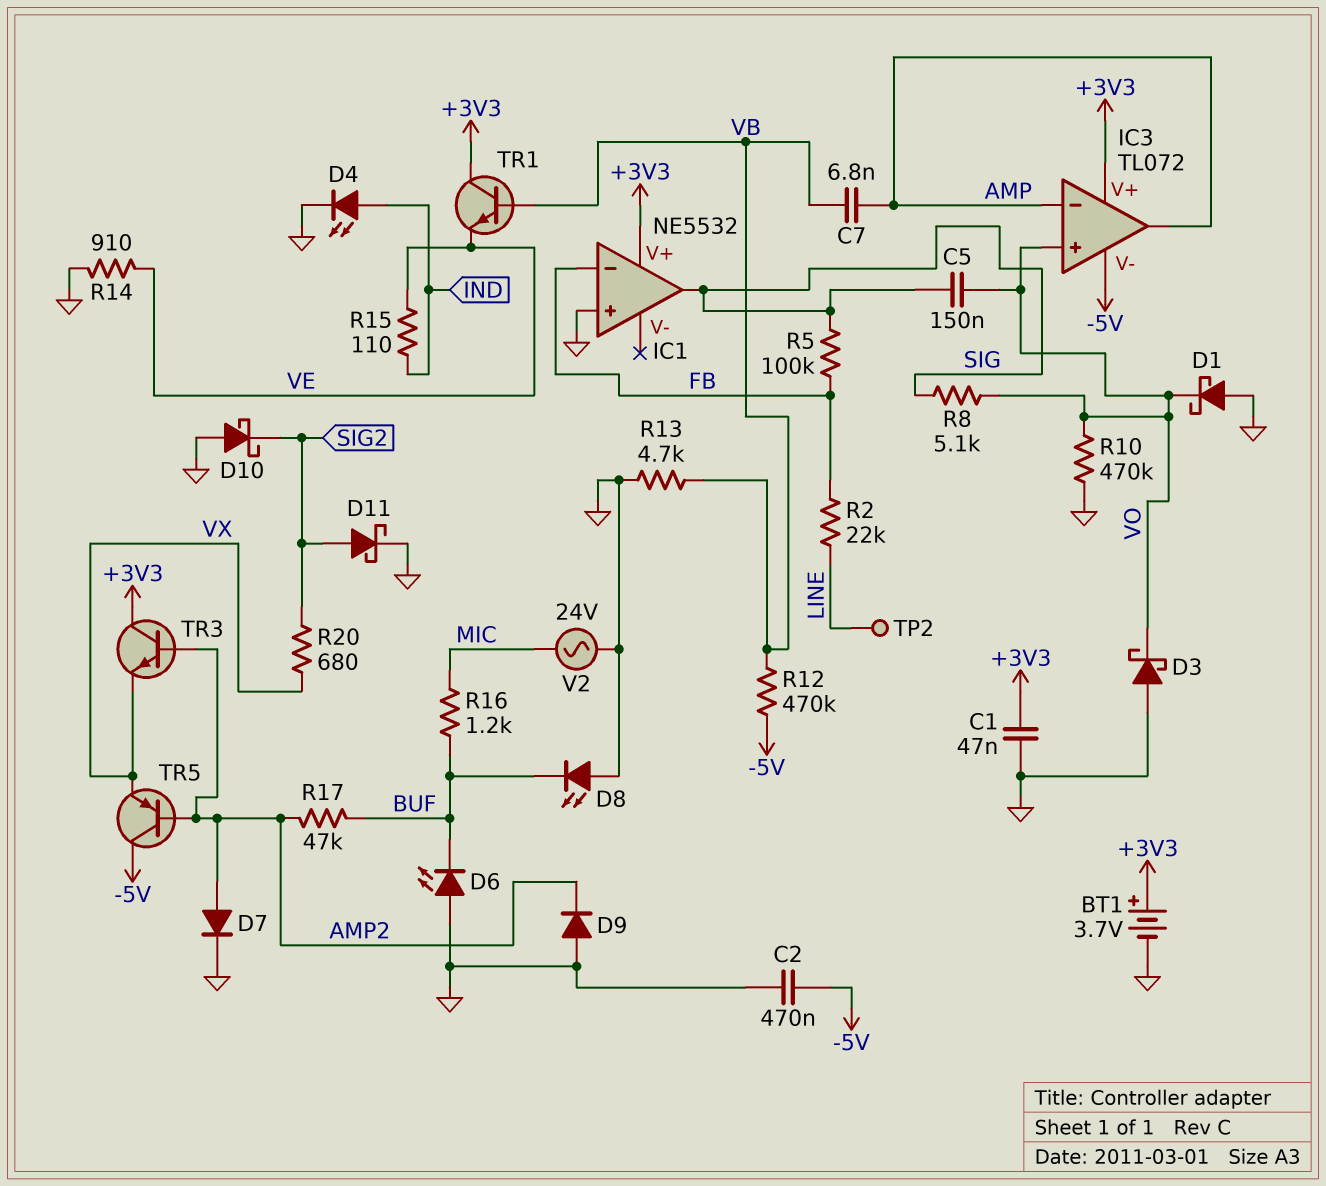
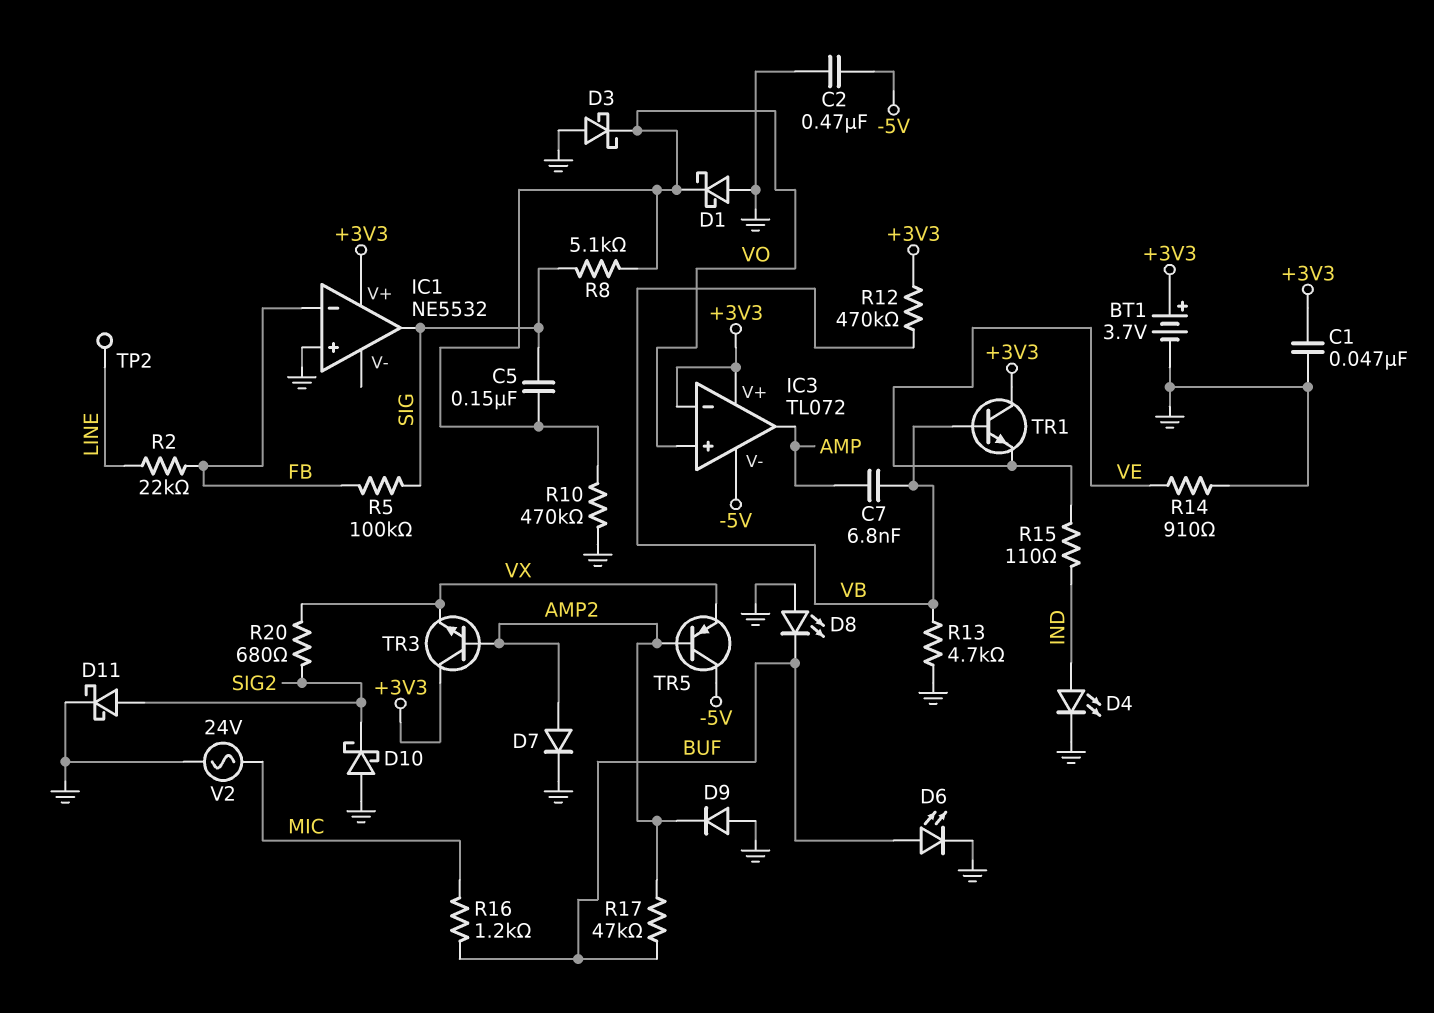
D6: LED (A GND, K BUF) -> LED (A BUF, K GND)
IC3 pin in-: AMP -> +3V3
R12: 470k (-5V, VB) -> 470k (+3V3, VB)

